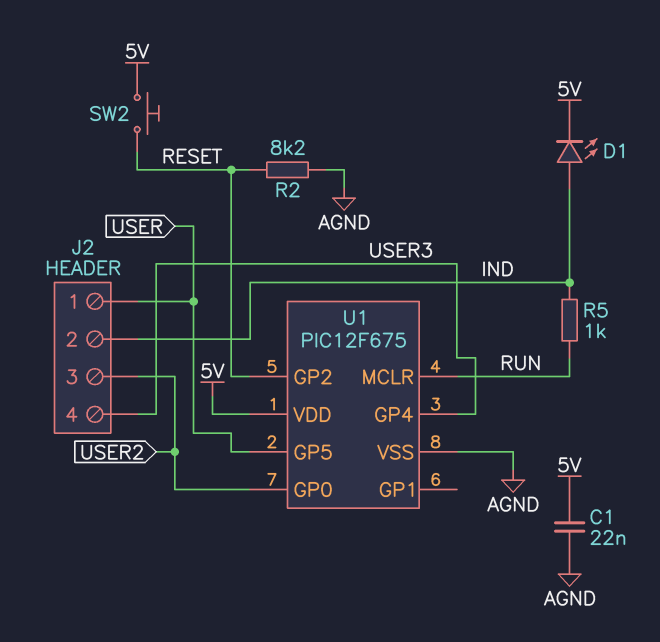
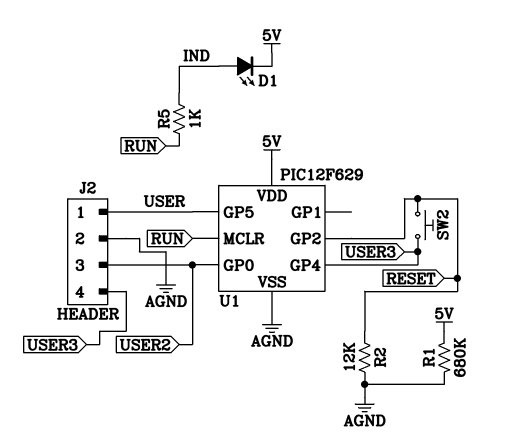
C1: 22nF (5V, AGND) -> none
J2 pin 2: IND -> AGND
R1: none -> 680k (5V, AGND)
R2: 8.2k (AGND, RESET) -> 12k (AGND, RESET)
SW2: button (5V, RESET) -> button (RESET, USER3)
U1: PIC12F675 -> PIC12F629

